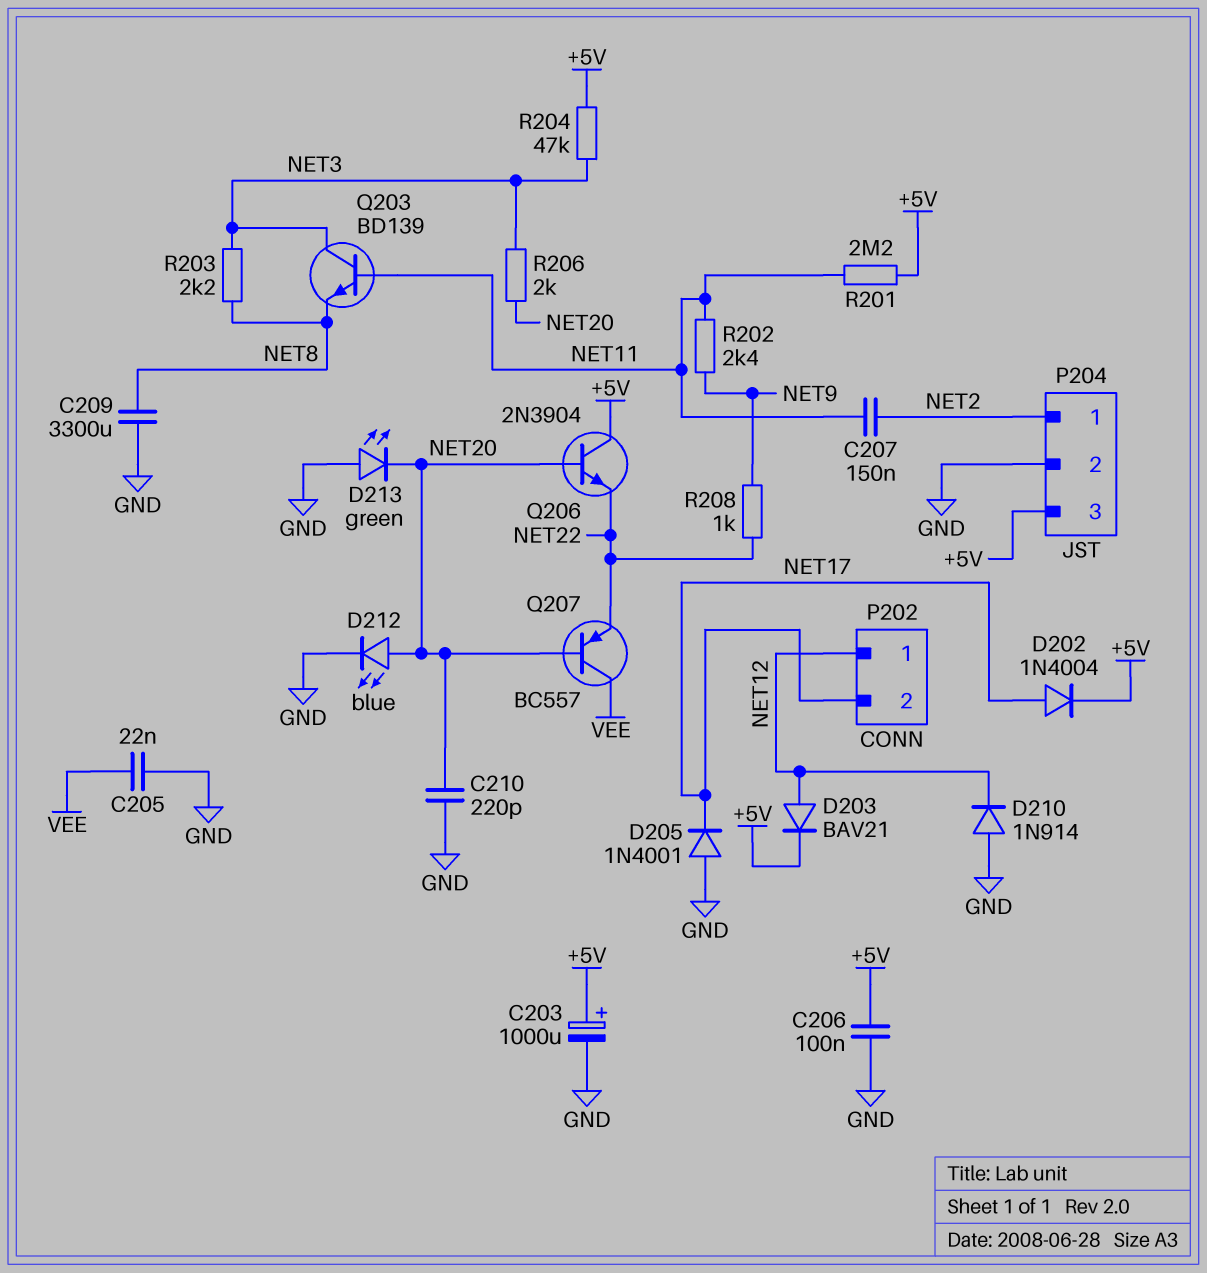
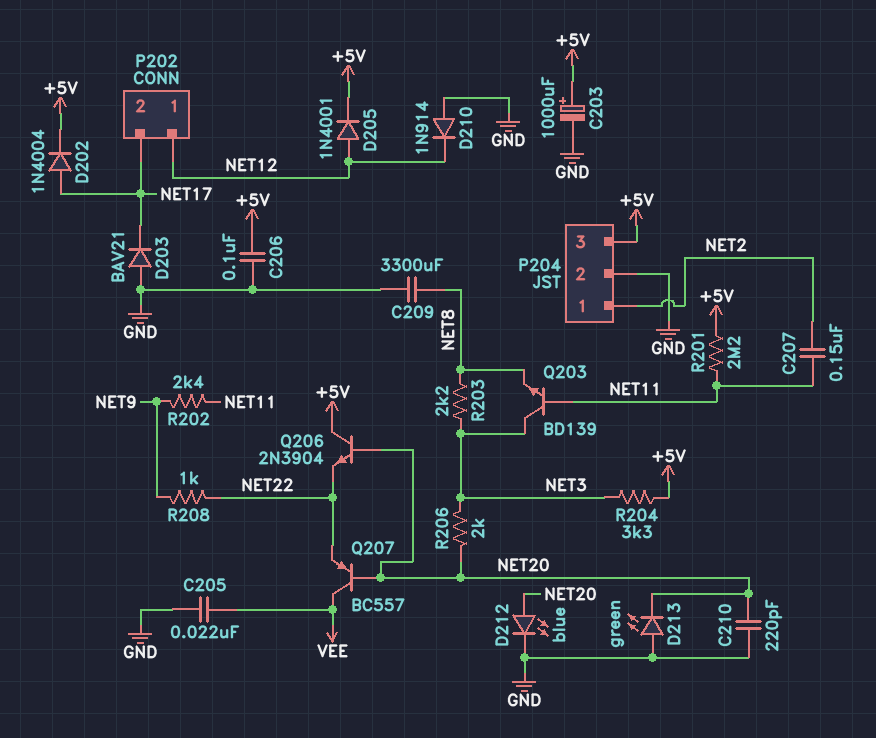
D203: diode BAV21 (A NET12, K +5V) -> diode BAV21 (A GND, K NET17)
D205: diode 1N4001 (A GND, K NET17) -> diode 1N4001 (A NET12, K +5V)
R204: 47k (+5V, NET3) -> 3.3k (+5V, NET3)

